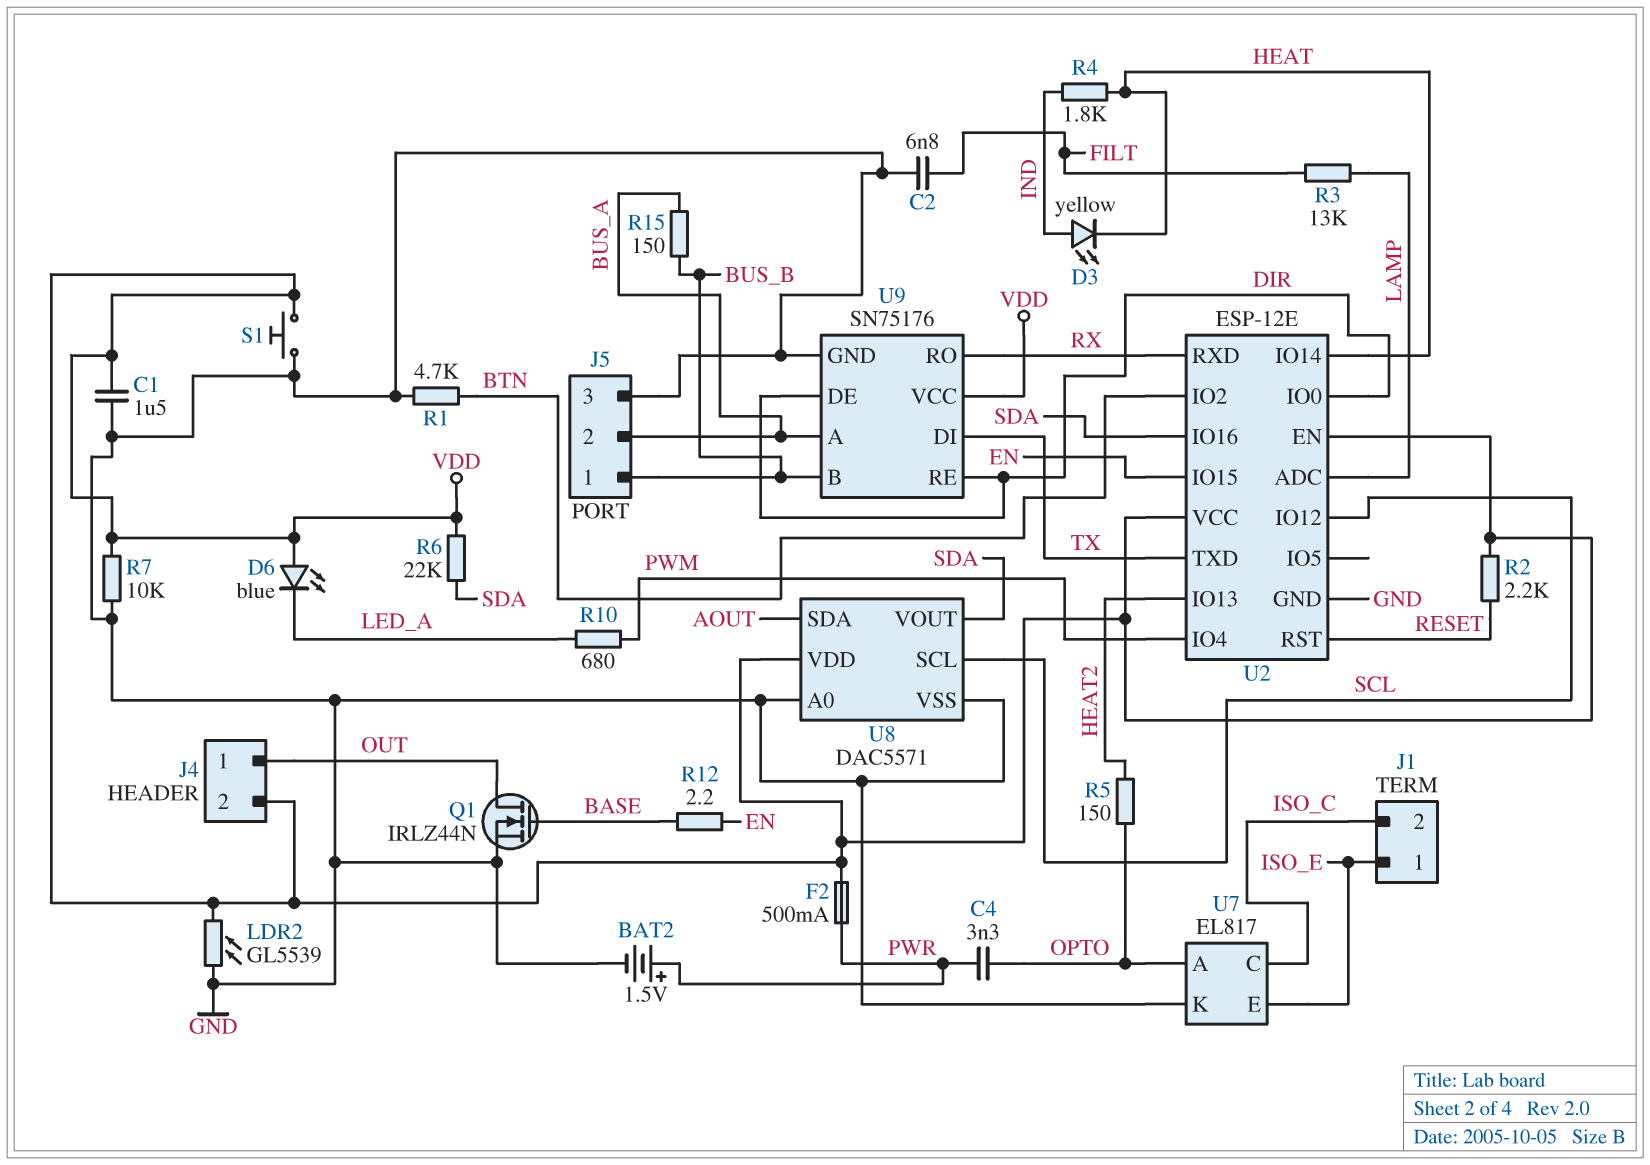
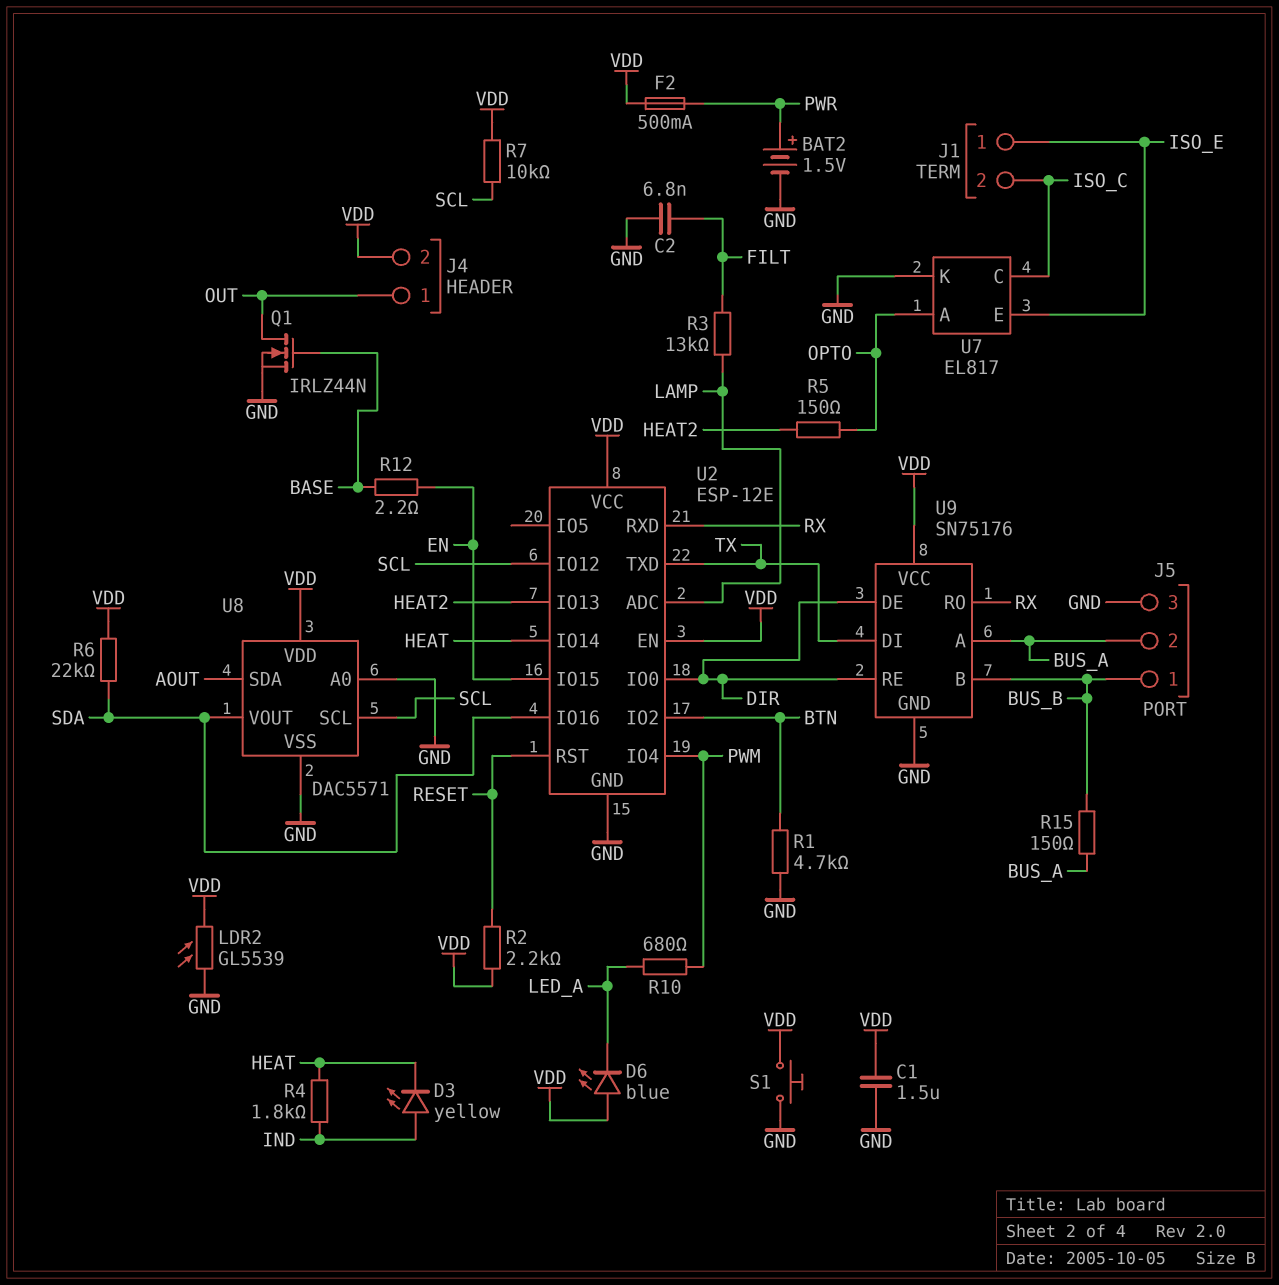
C4: 3.3nF (OPTO, PWR) -> none
R7: 10k (GND, VDD) -> 10k (SCL, VDD)

